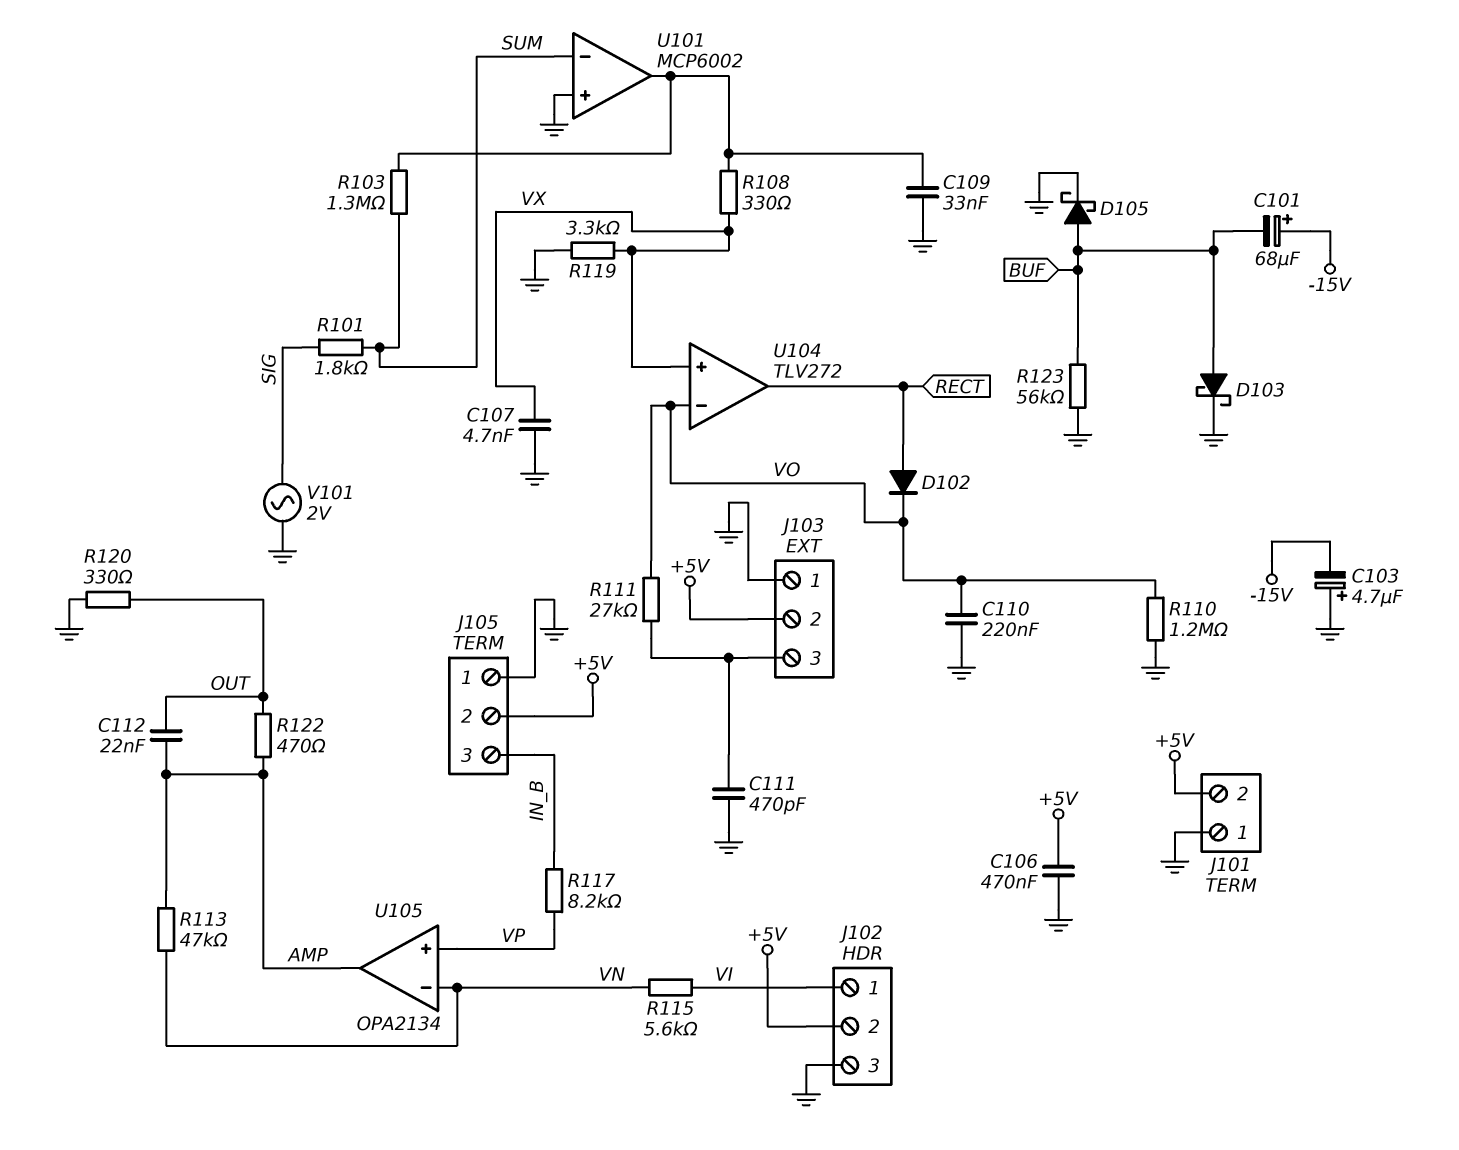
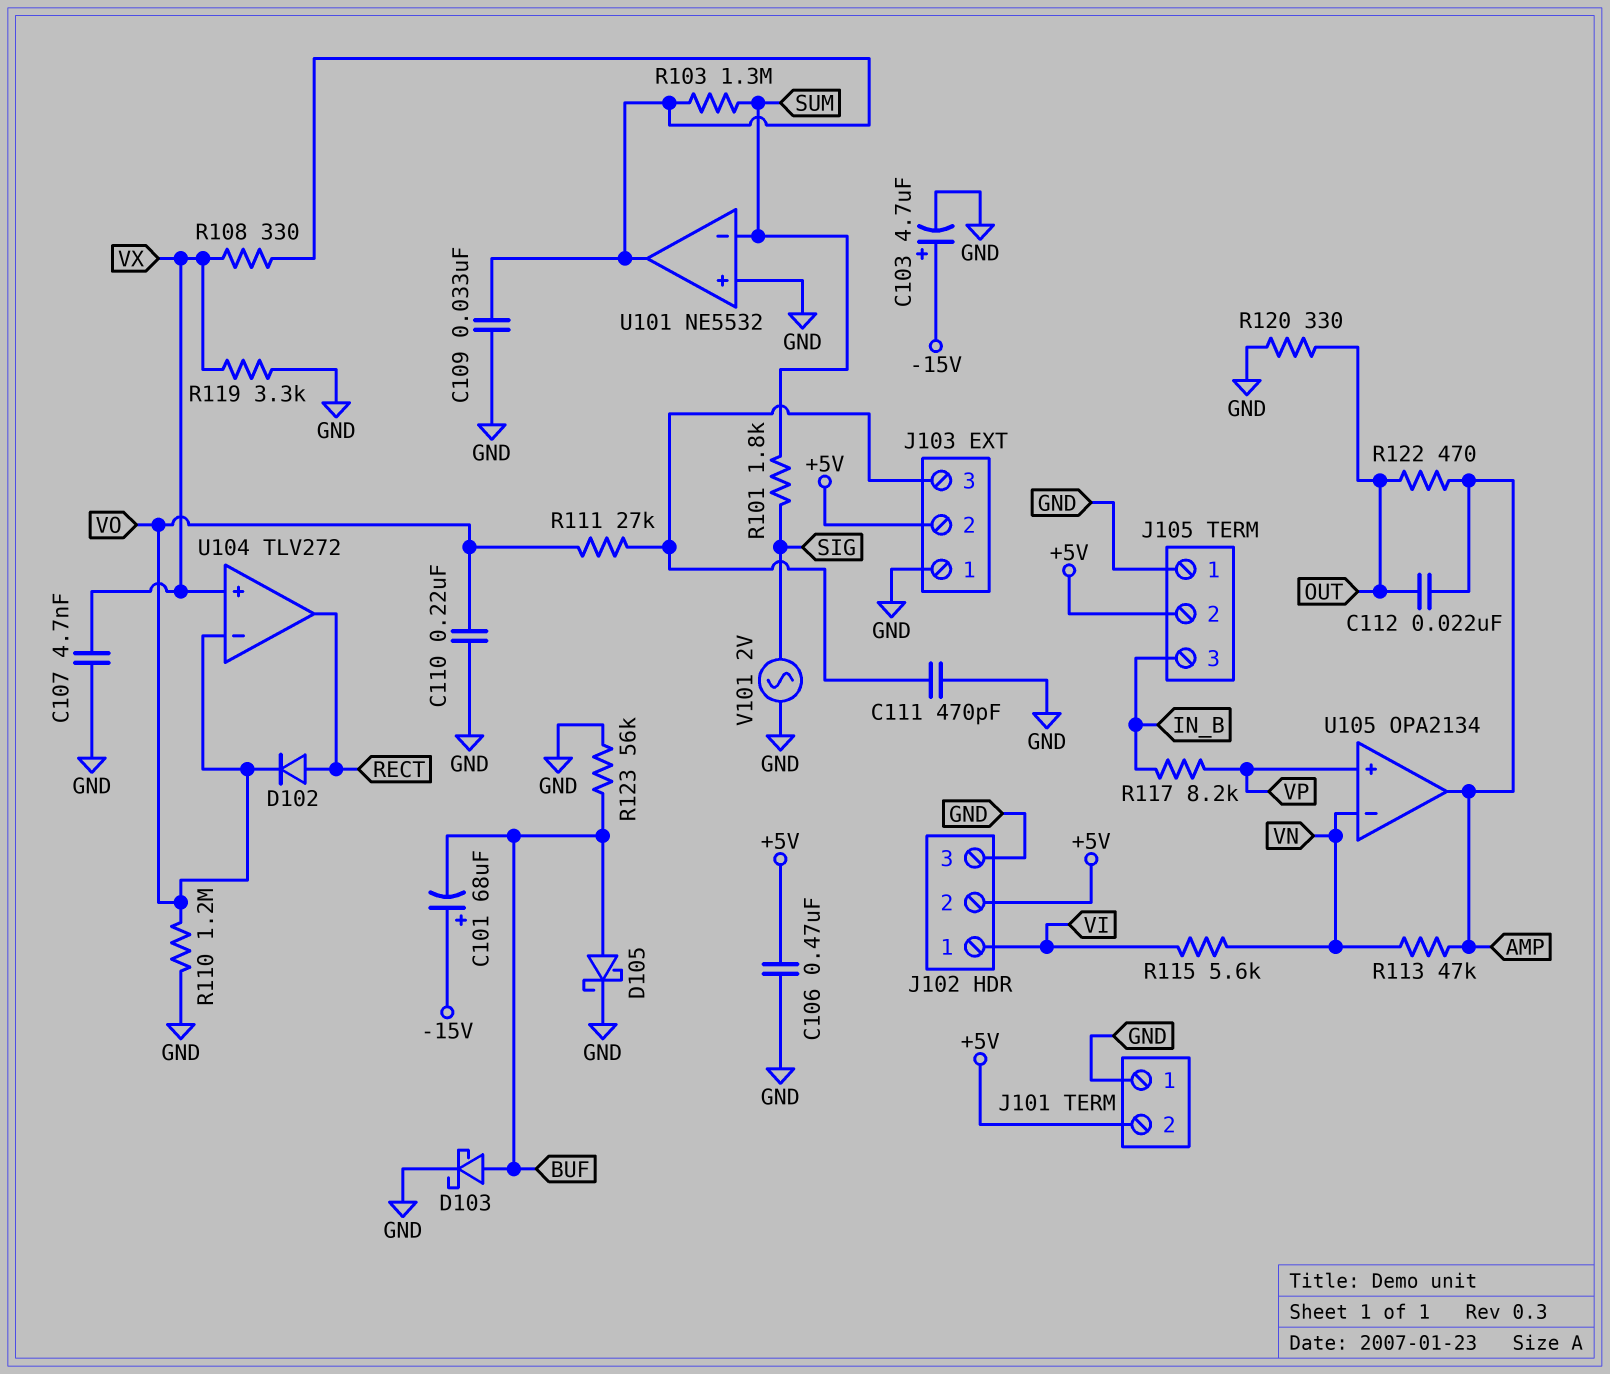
C103: 4.7uF (plus GND, minus -15V) -> 4.7uF (plus -15V, minus GND)
U101: MCP6002 -> NE5532

